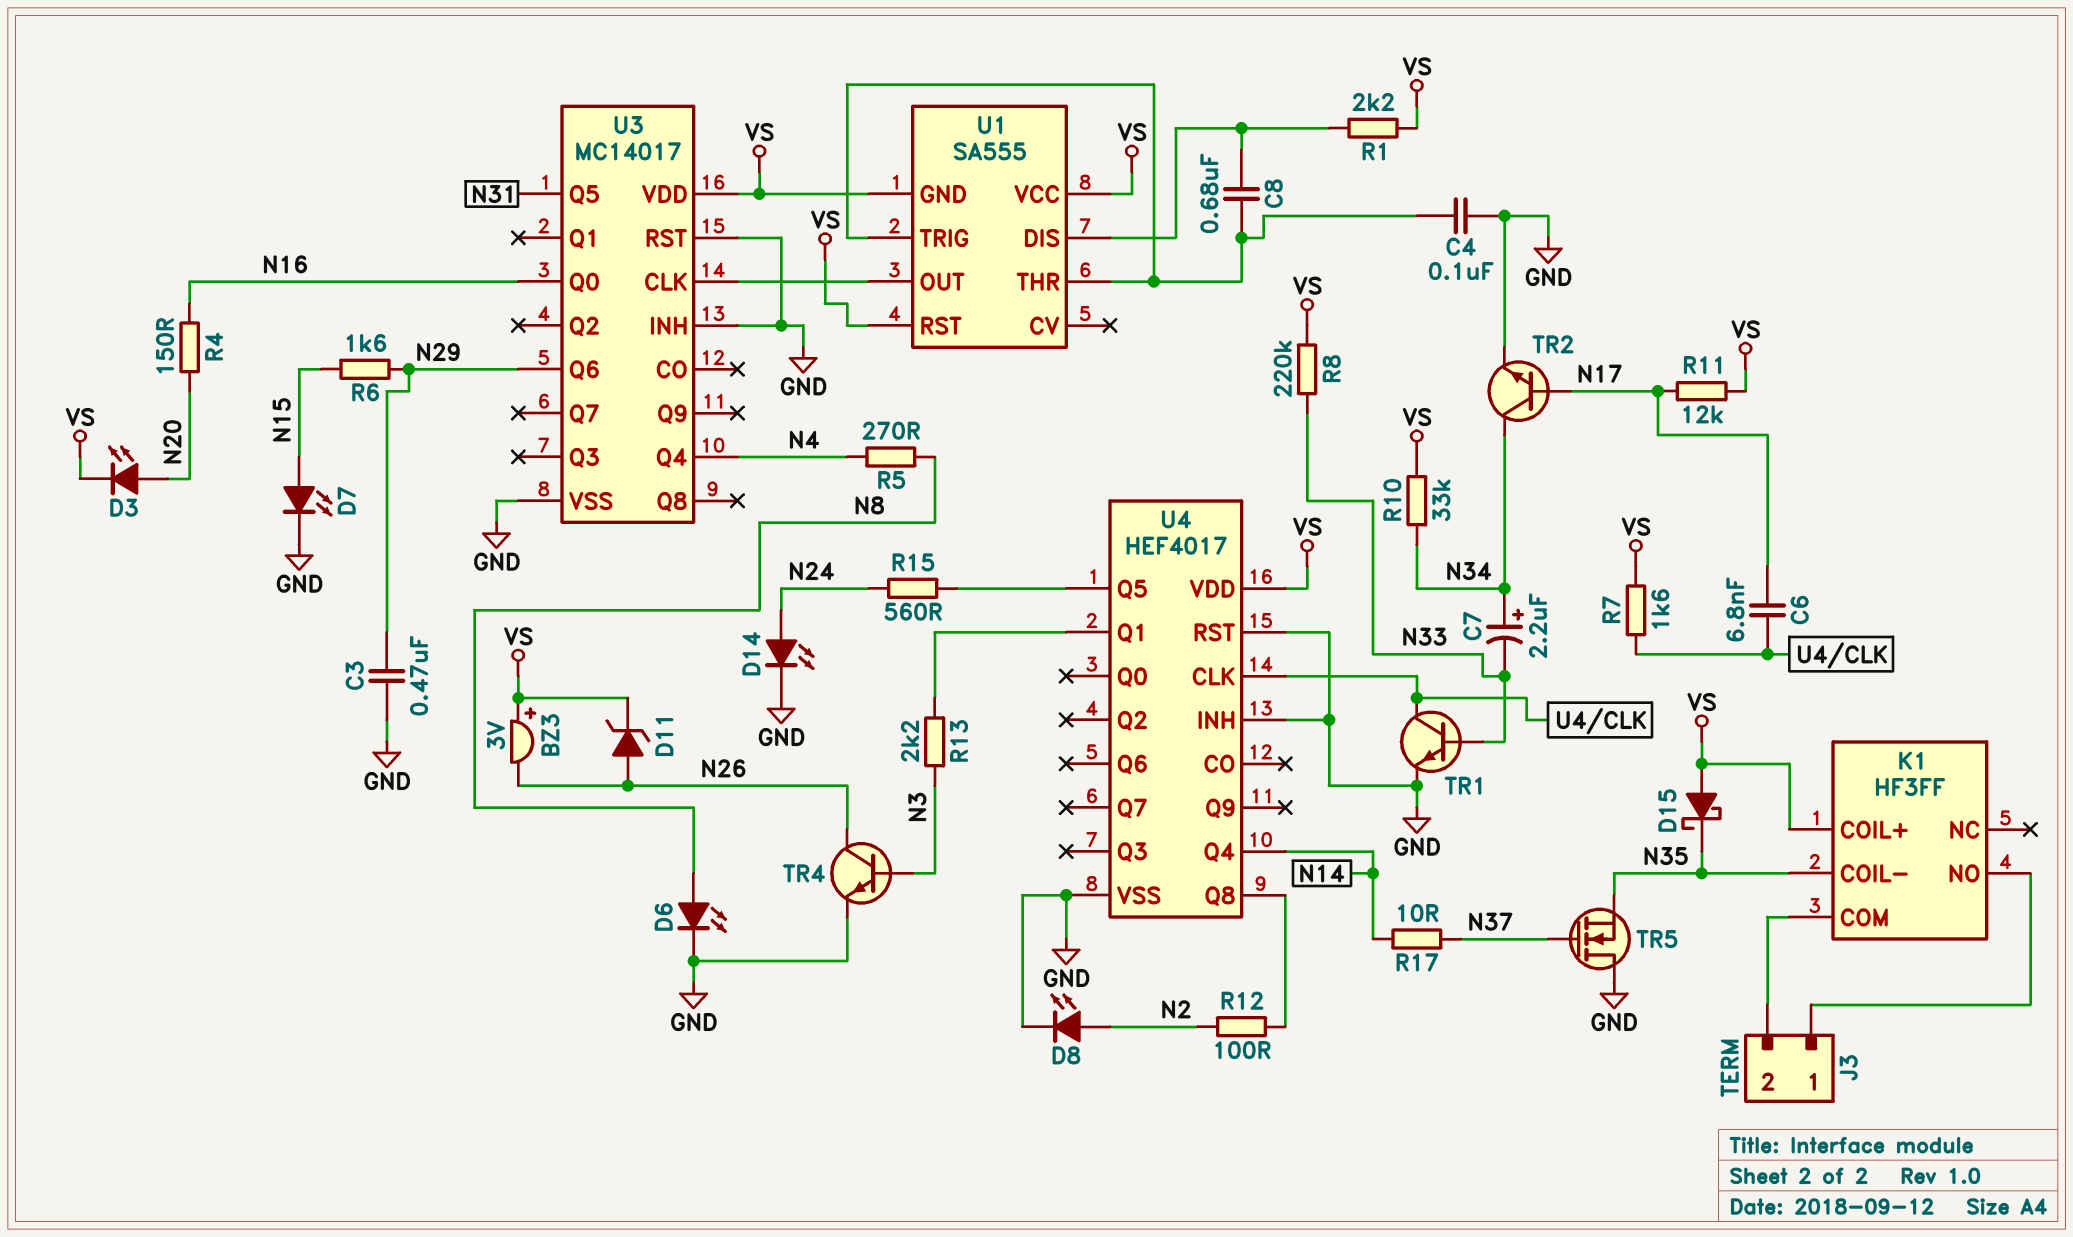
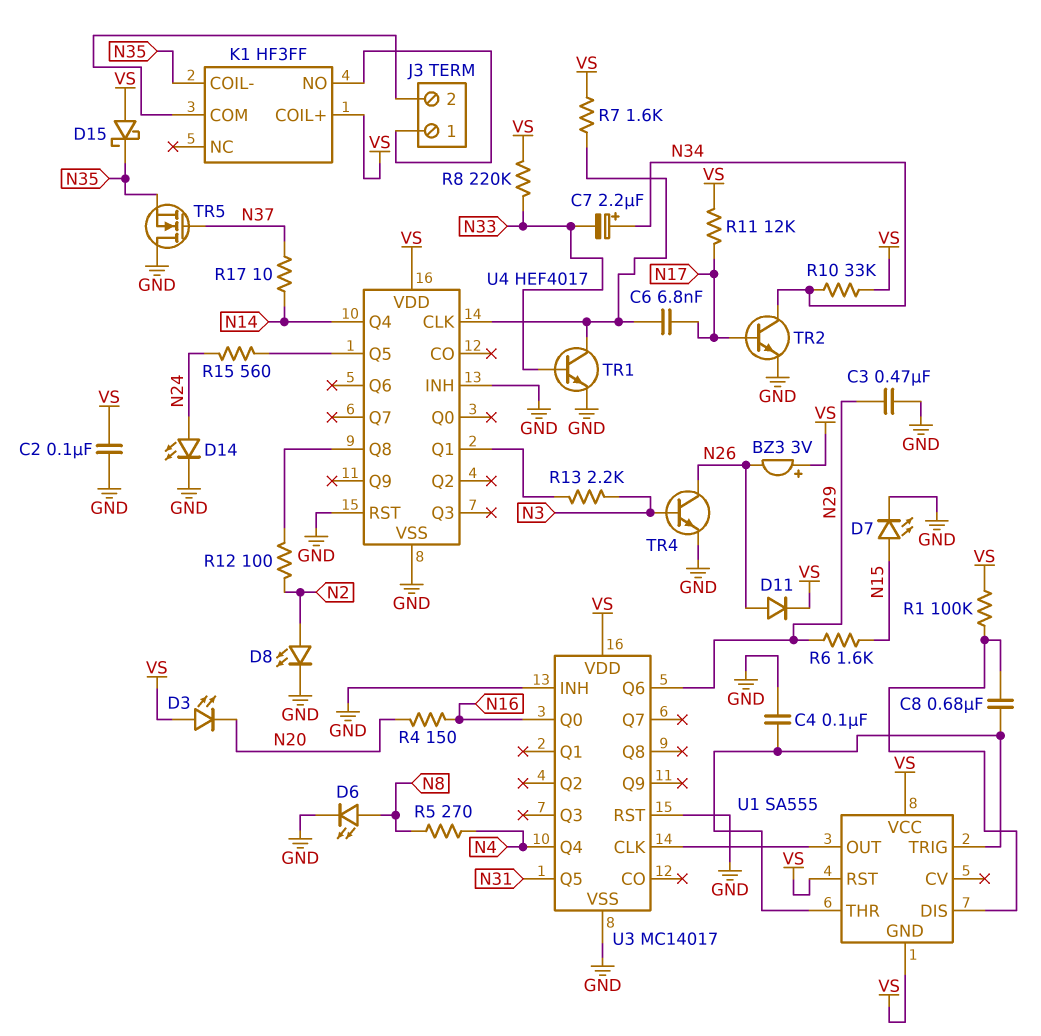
C2: none -> 100nF (GND, VS)
D3: LED (A N20, K VS) -> LED (A VS, K N20)
D11: zener (A N26, K VS) -> diode (A N26, K VS)
R1: 2.2k (U1/DIS, VS) -> 100k (U1/DIS, VS)

